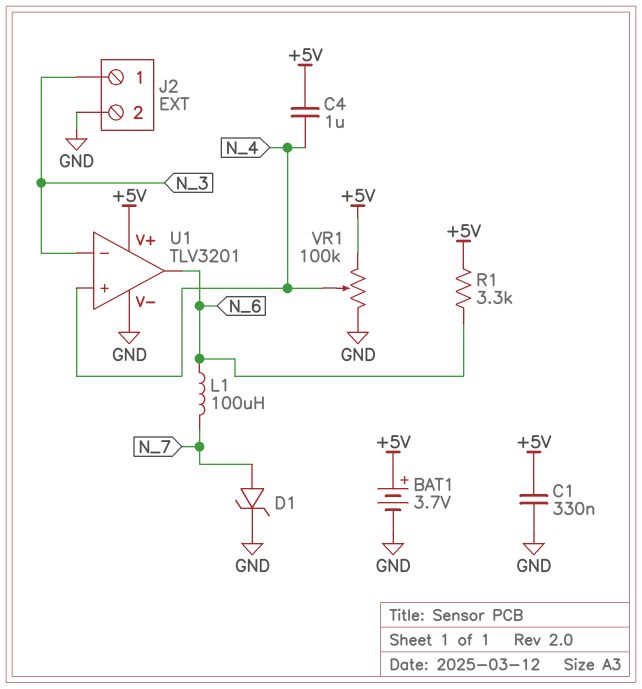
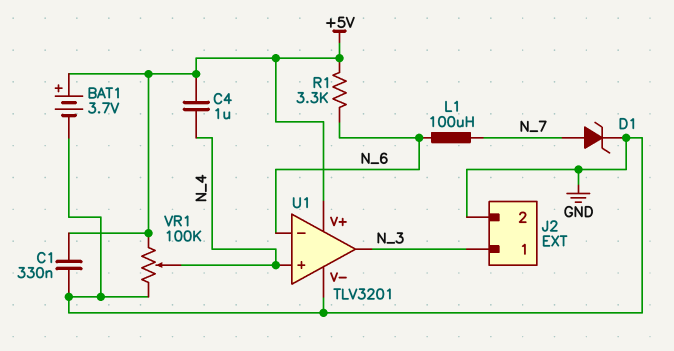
U1 pin in-: N_3 -> N_6
U1 pin out: N_6 -> N_3

